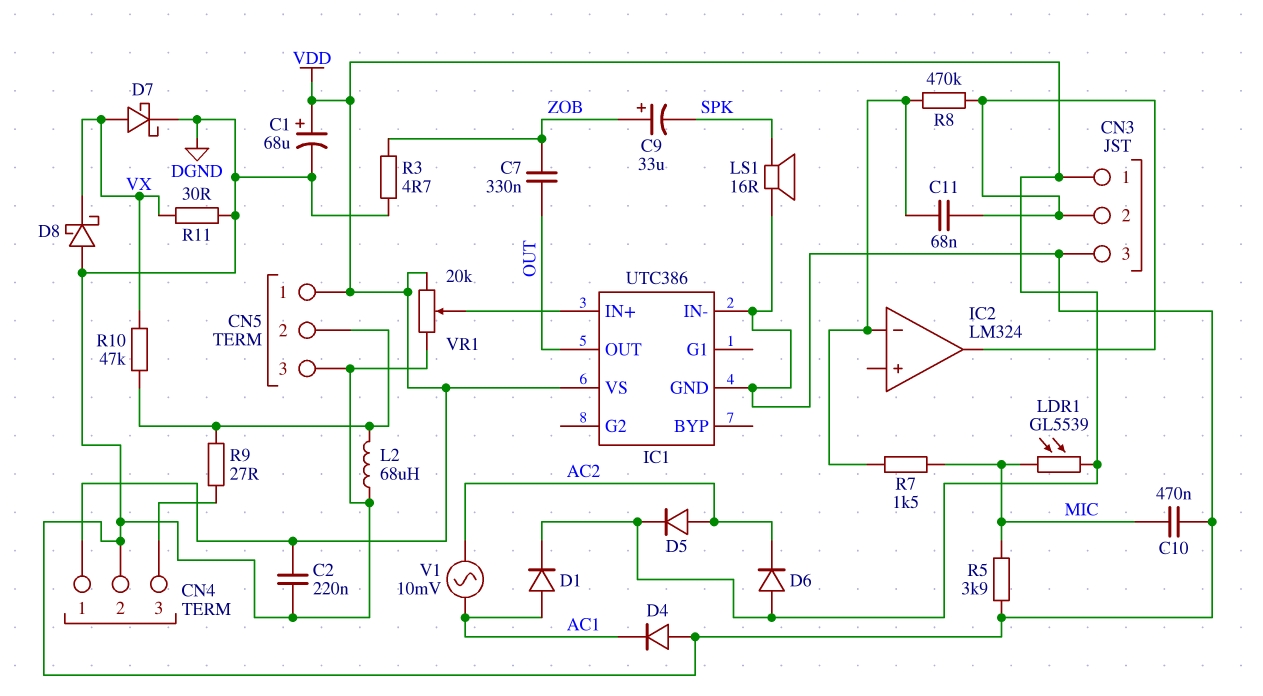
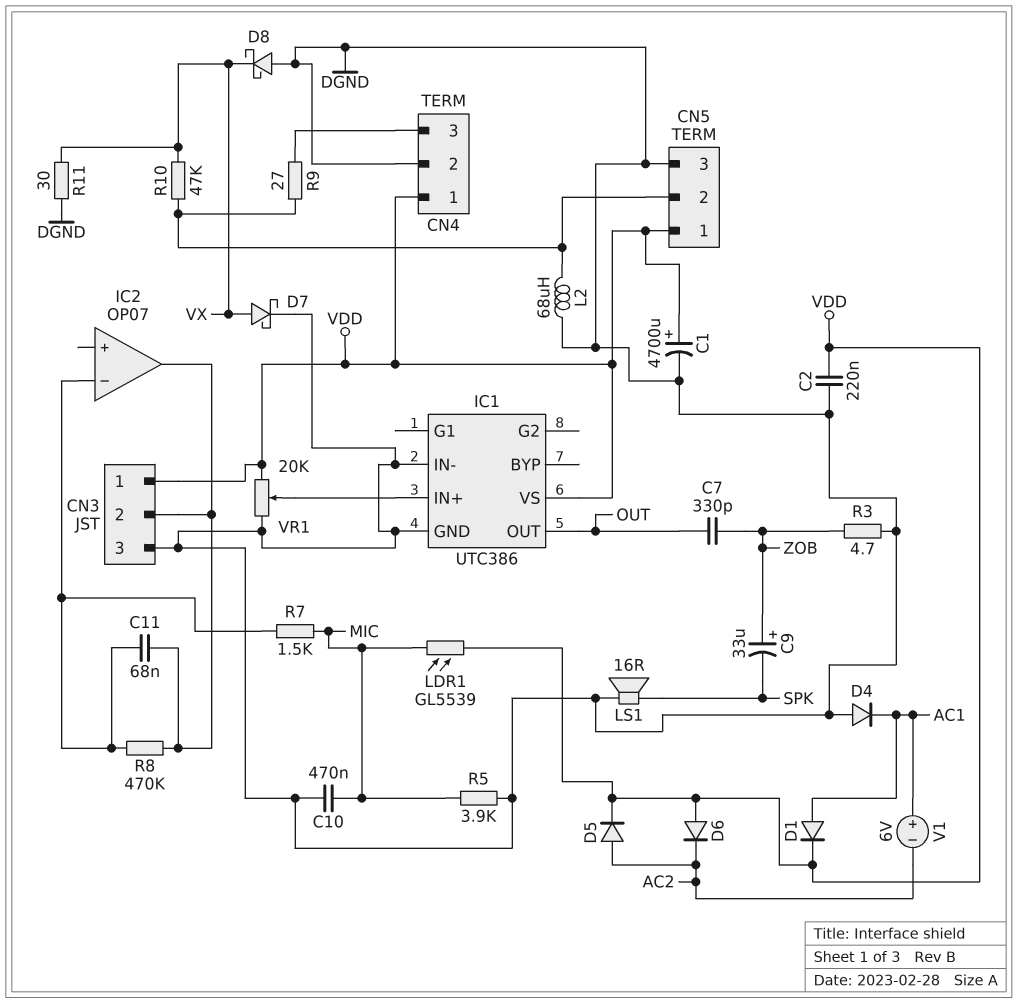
C1: 68uF (plus VDD, minus DGND) -> 4700uF (plus VDD, minus DGND)
C7: 330nF (OUT, ZOB) -> 330pF (OUT, ZOB)
IC2: LM324 -> OP07
V1: AC 10mV (AC1, AC2) -> 6V (plus AC1, minus AC2)

